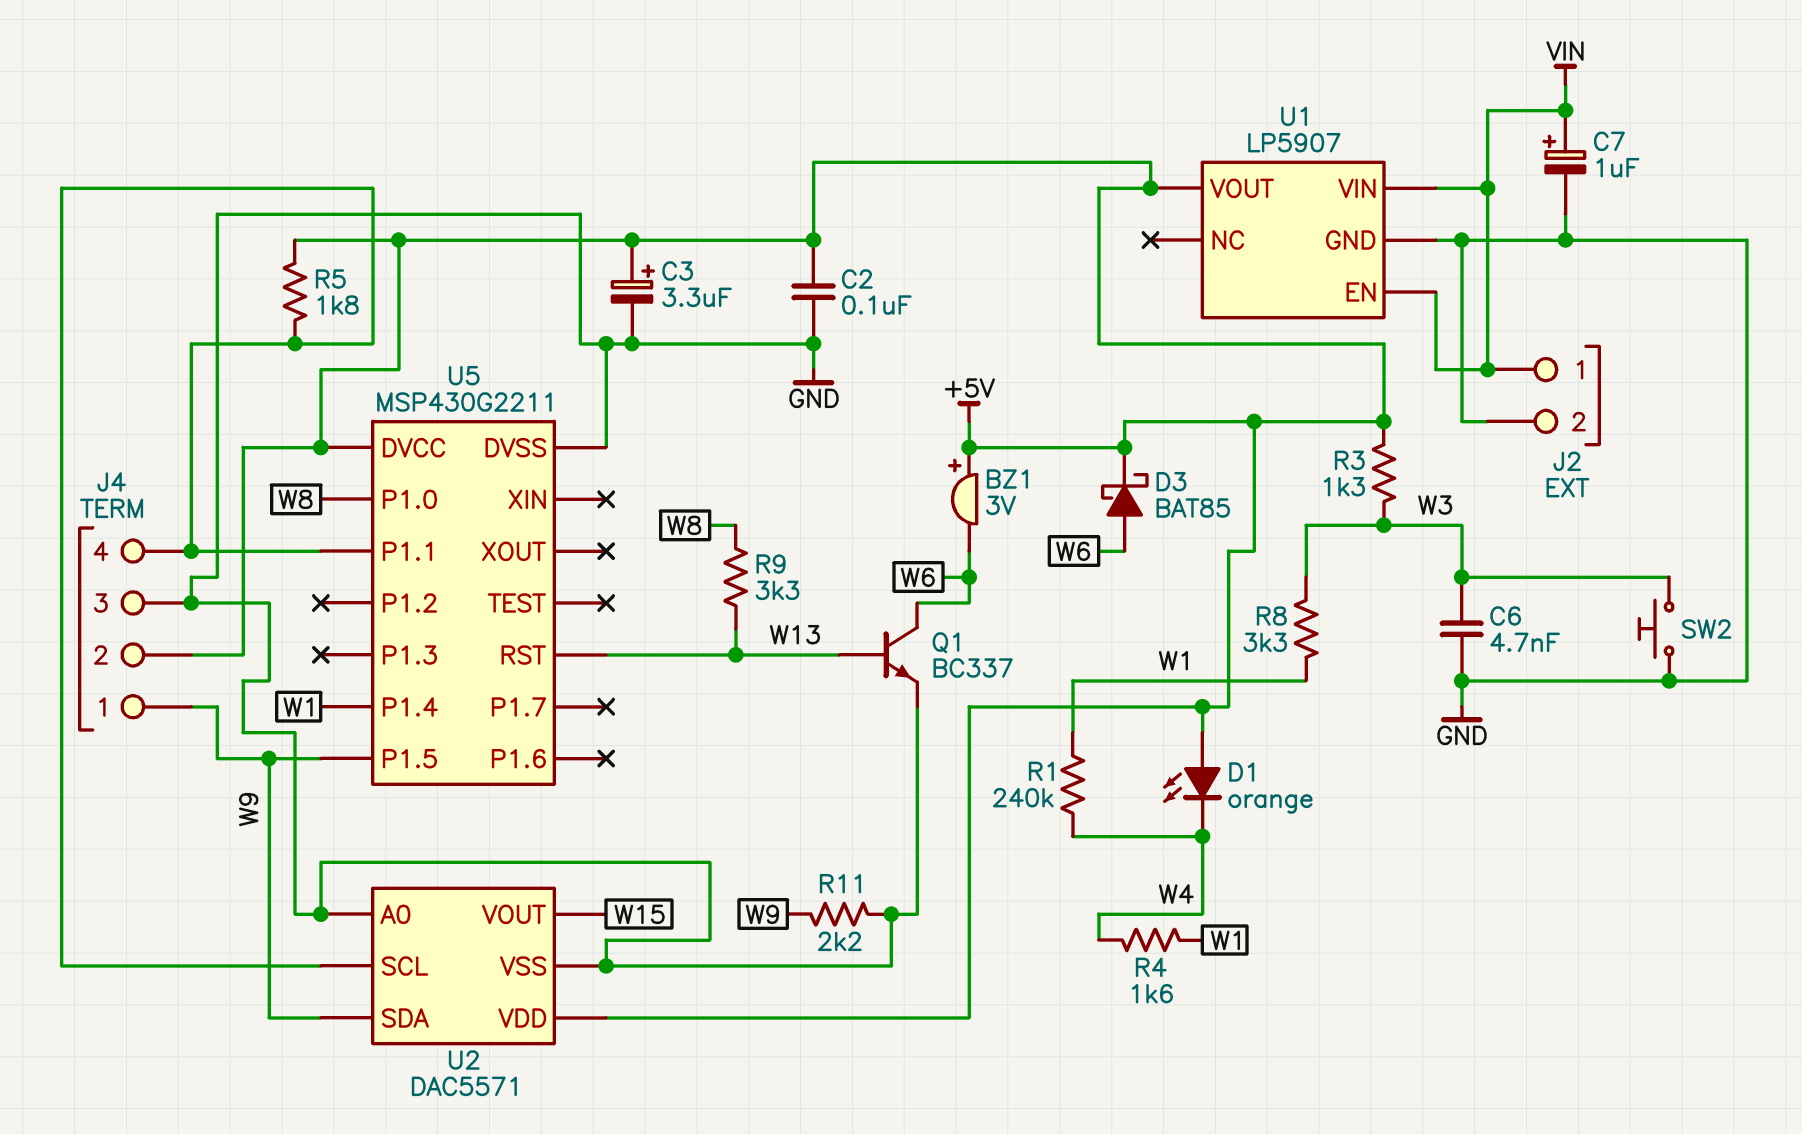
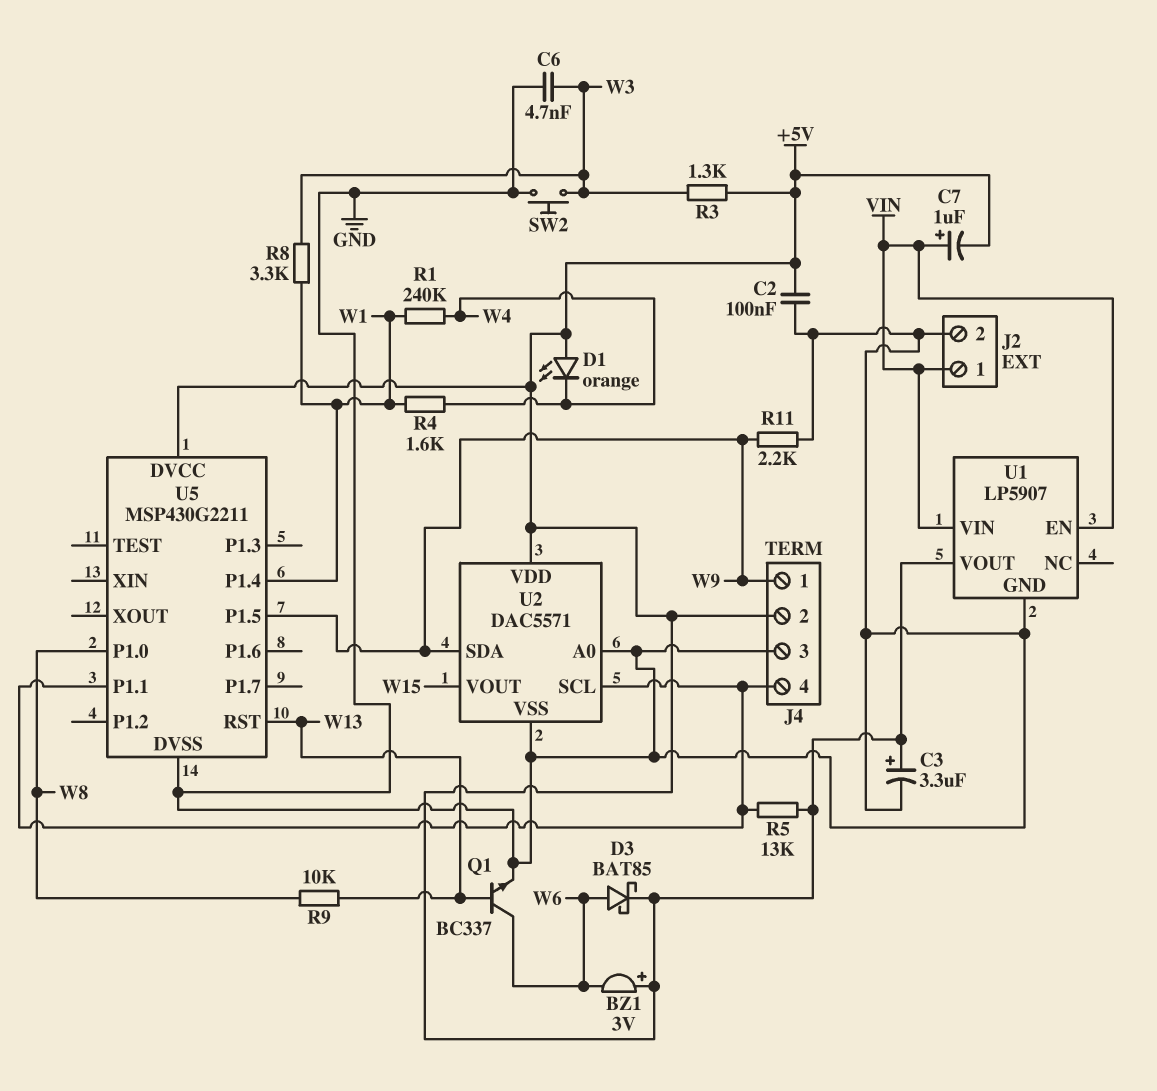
C7: 1uF (plus VIN, minus GND) -> 1uF (plus VIN, minus +5V)
R5: 1.8k (+5V, J4/4) -> 13k (+5V, J4/4)
R9: 3.3k (W8, W13) -> 10k (W8, W13)

